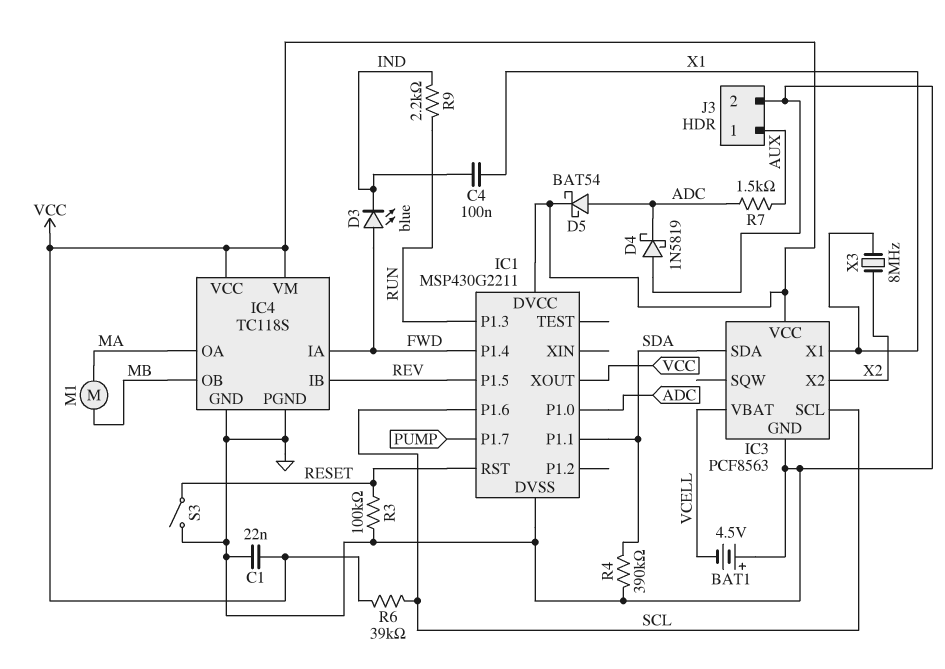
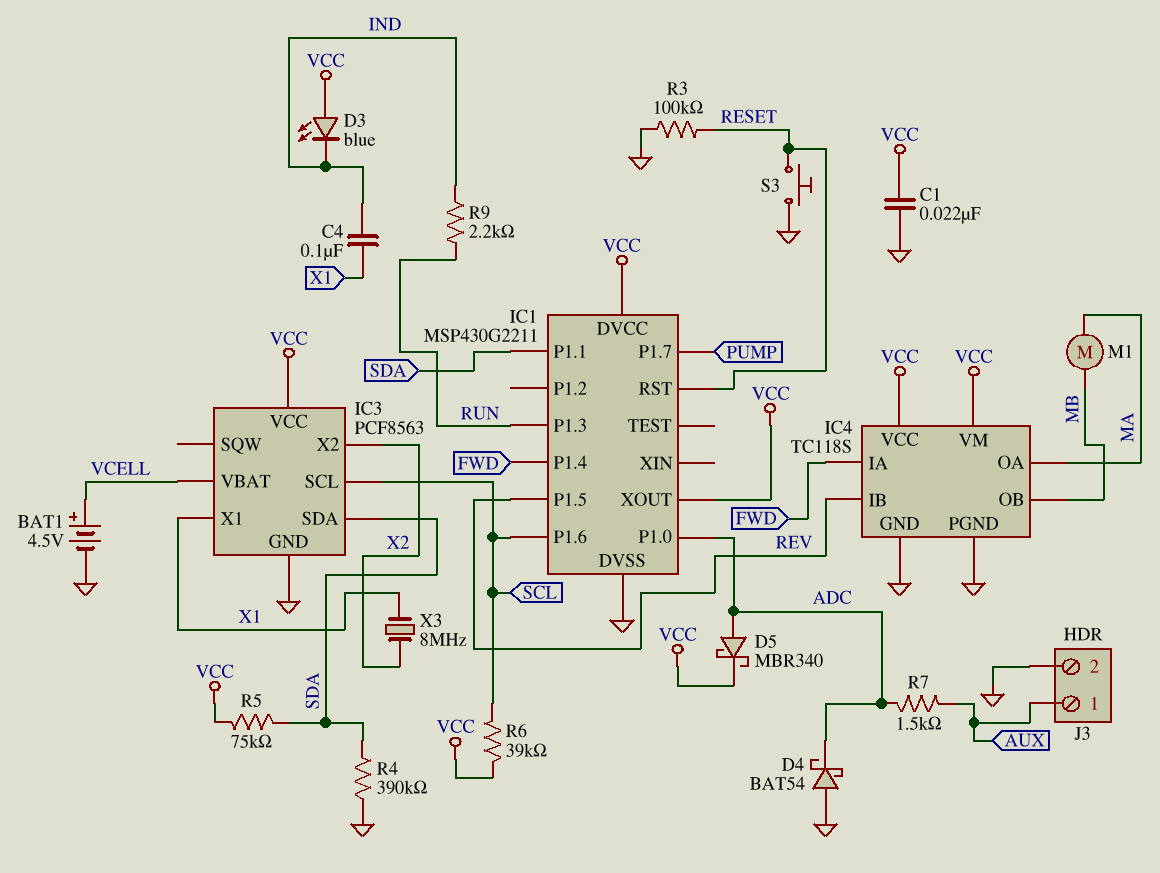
BAT1: 4.5V (plus GND, minus VCELL) -> 4.5V (plus VCELL, minus GND)
D3: LED blue (A FWD, K IND) -> LED blue (A VCC, K IND)
D4: schottky 1N5819 (A GND, K ADC) -> schottky BAT54 (A GND, K ADC)
D5: schottky BAT54 (A ADC, K VCC) -> schottky MBR340 (A ADC, K VCC)
R5: none -> 75k (SDA, VCC)
S3: switch (GND, RESET) -> button (GND, RESET)

